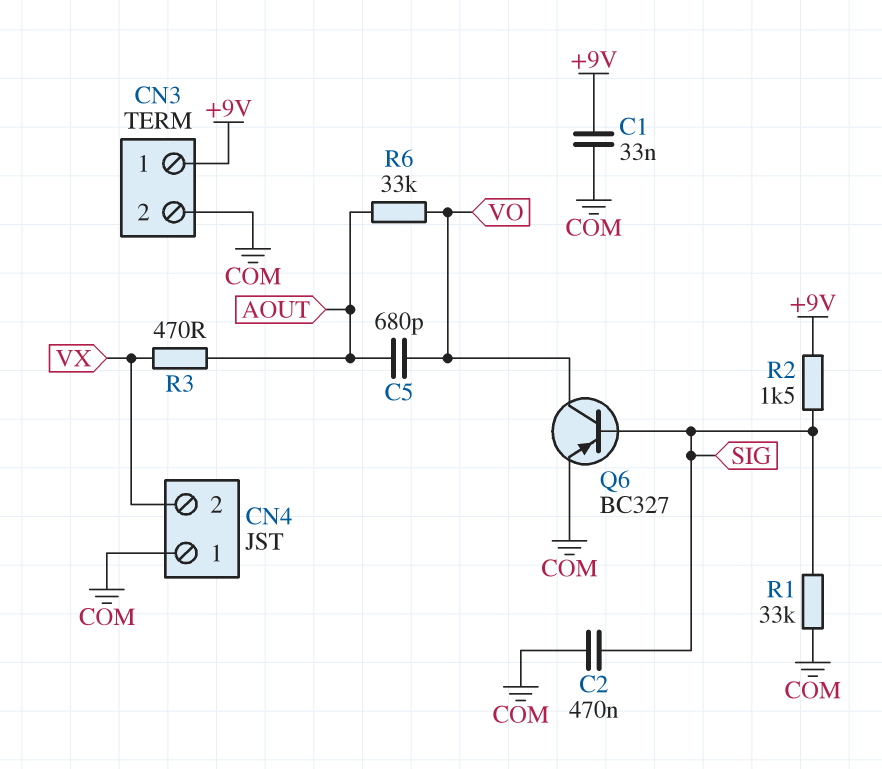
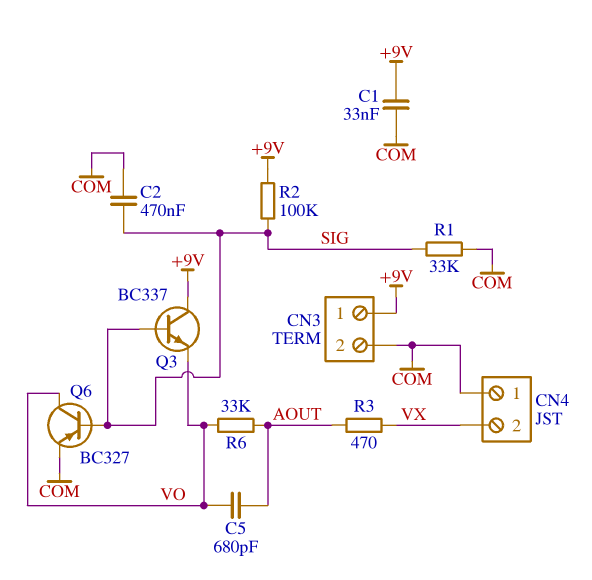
Q3: none -> NPN BC337 (B SIG, C +9V, E VO)
R2: 1.5k (+9V, SIG) -> 100k (+9V, SIG)

